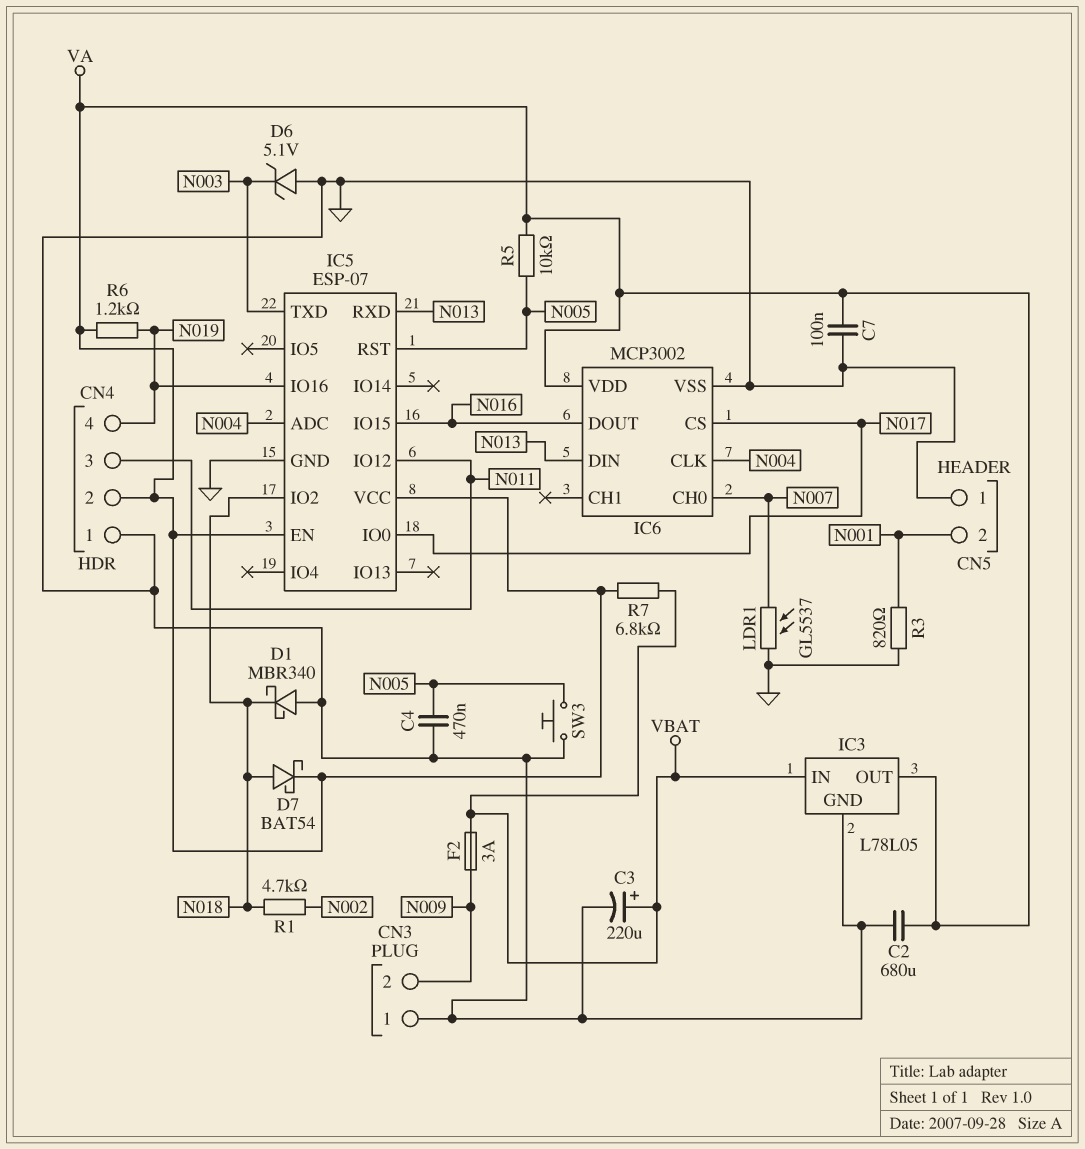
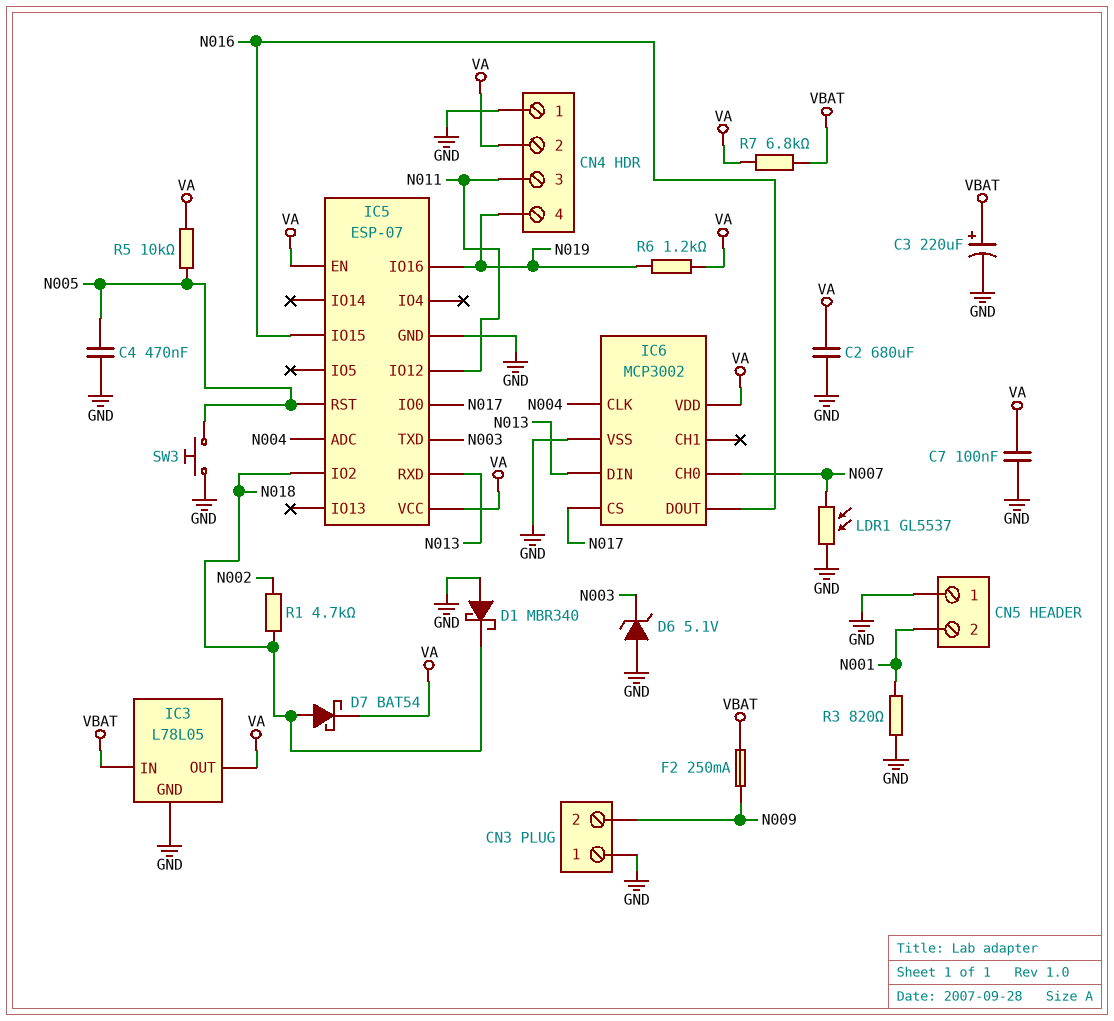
F2: 3A (N009, VBAT) -> 250mA (N009, VBAT)

